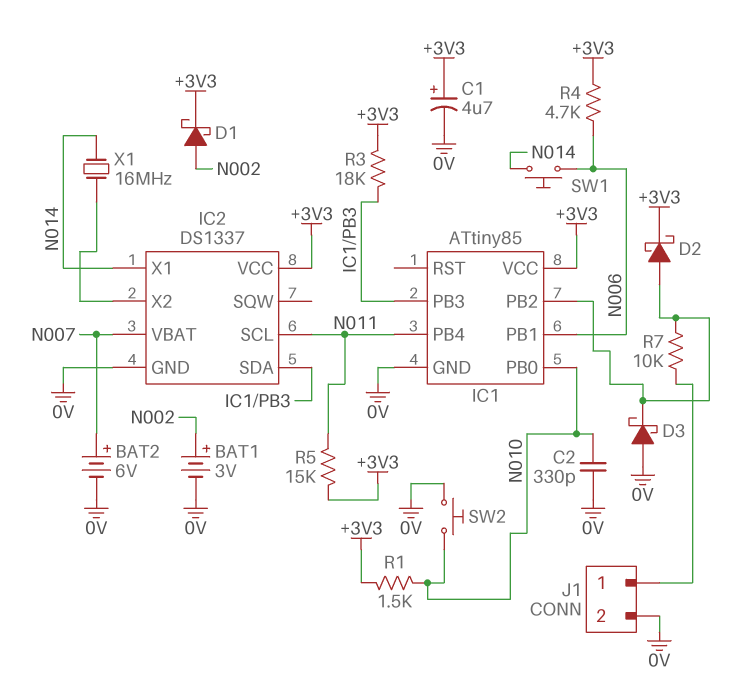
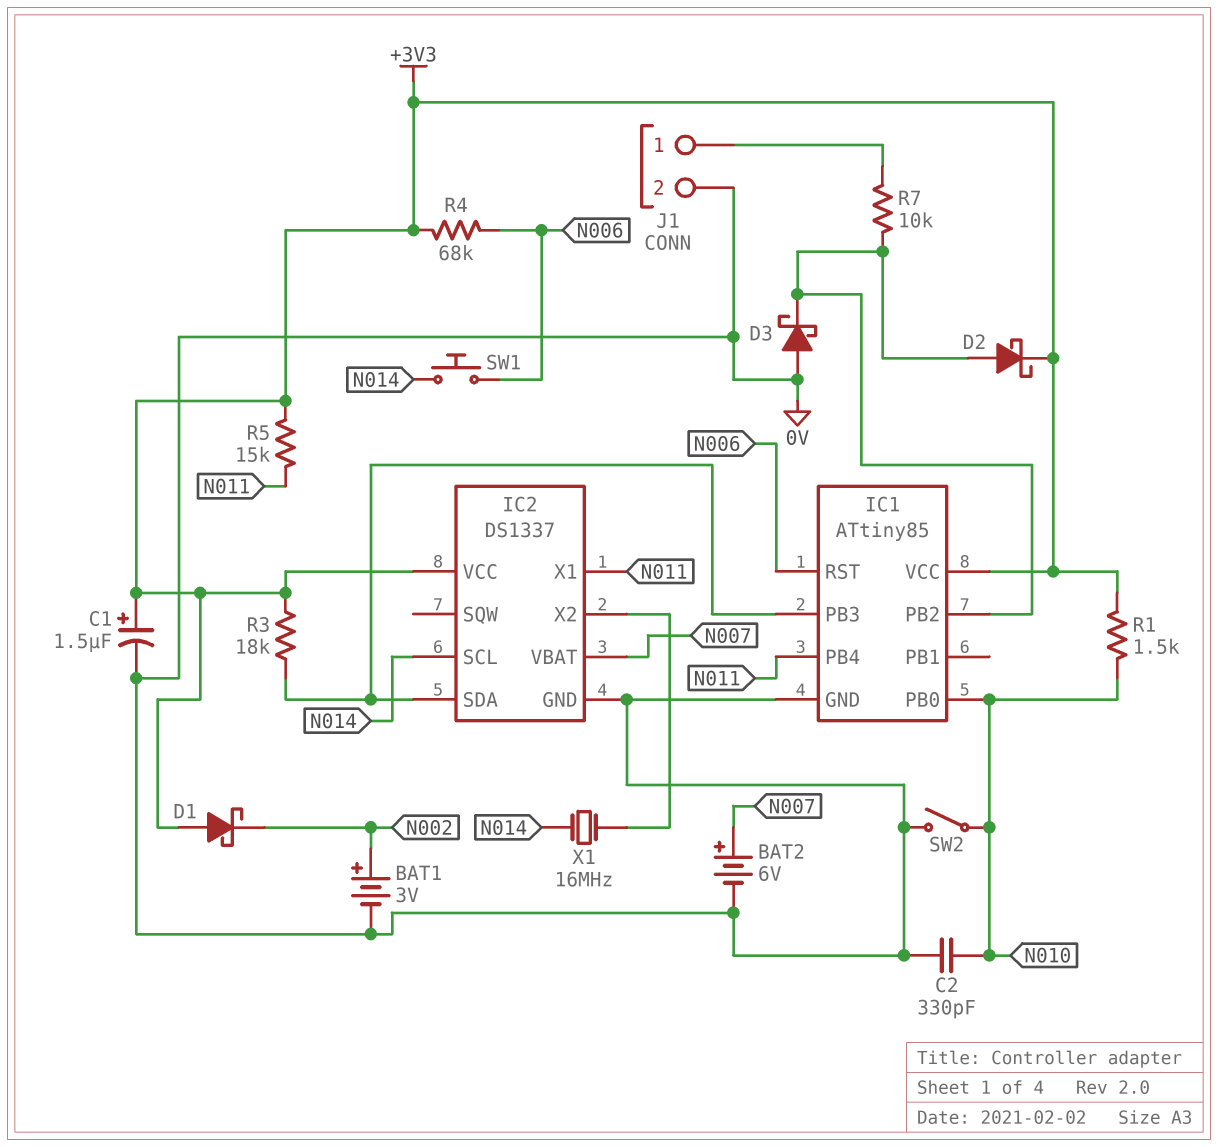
C1: 4.7uF (plus +3V3, minus 0V) -> 1.5uF (plus +3V3, minus 0V)
D1: schottky (A N002, K +3V3) -> schottky (A +3V3, K N002)
IC1 pin PB1: N006 -> none
IC1 pin RST: none -> N006
IC2 pin SCL: N011 -> N014
IC2 pin X1: N014 -> N011
R4: 4.7k (+3V3, N006) -> 68k (+3V3, N006)
SW2: button (0V, N010) -> switch (0V, N010)

